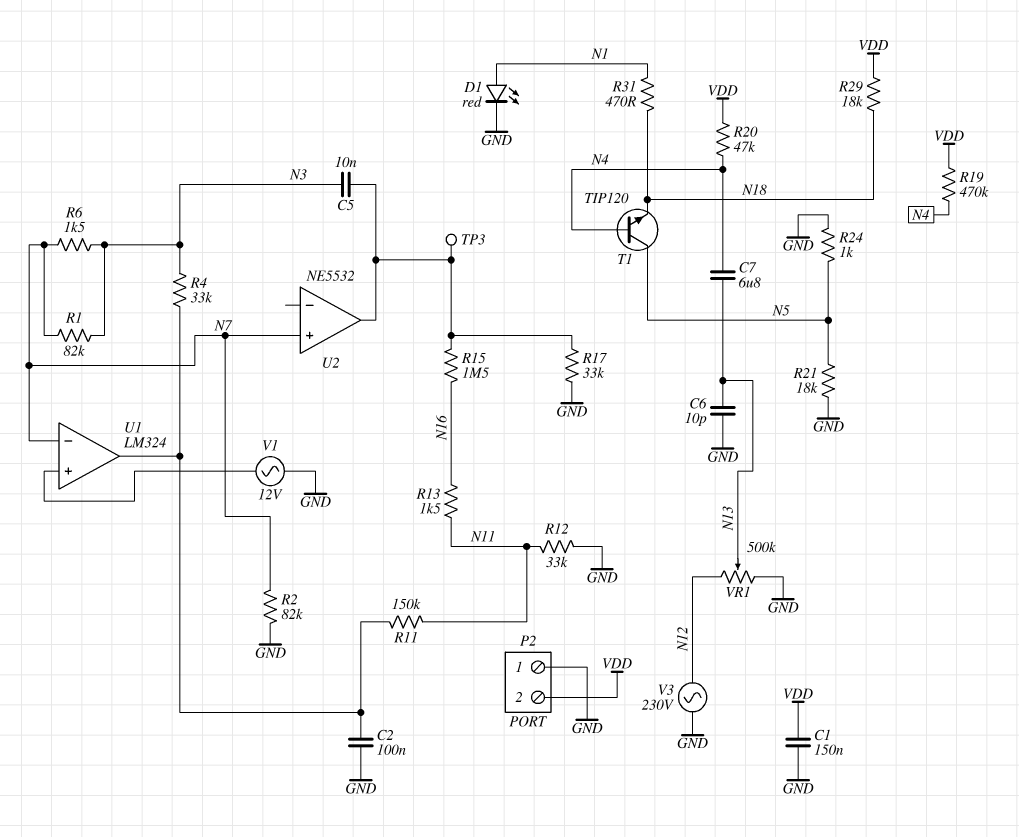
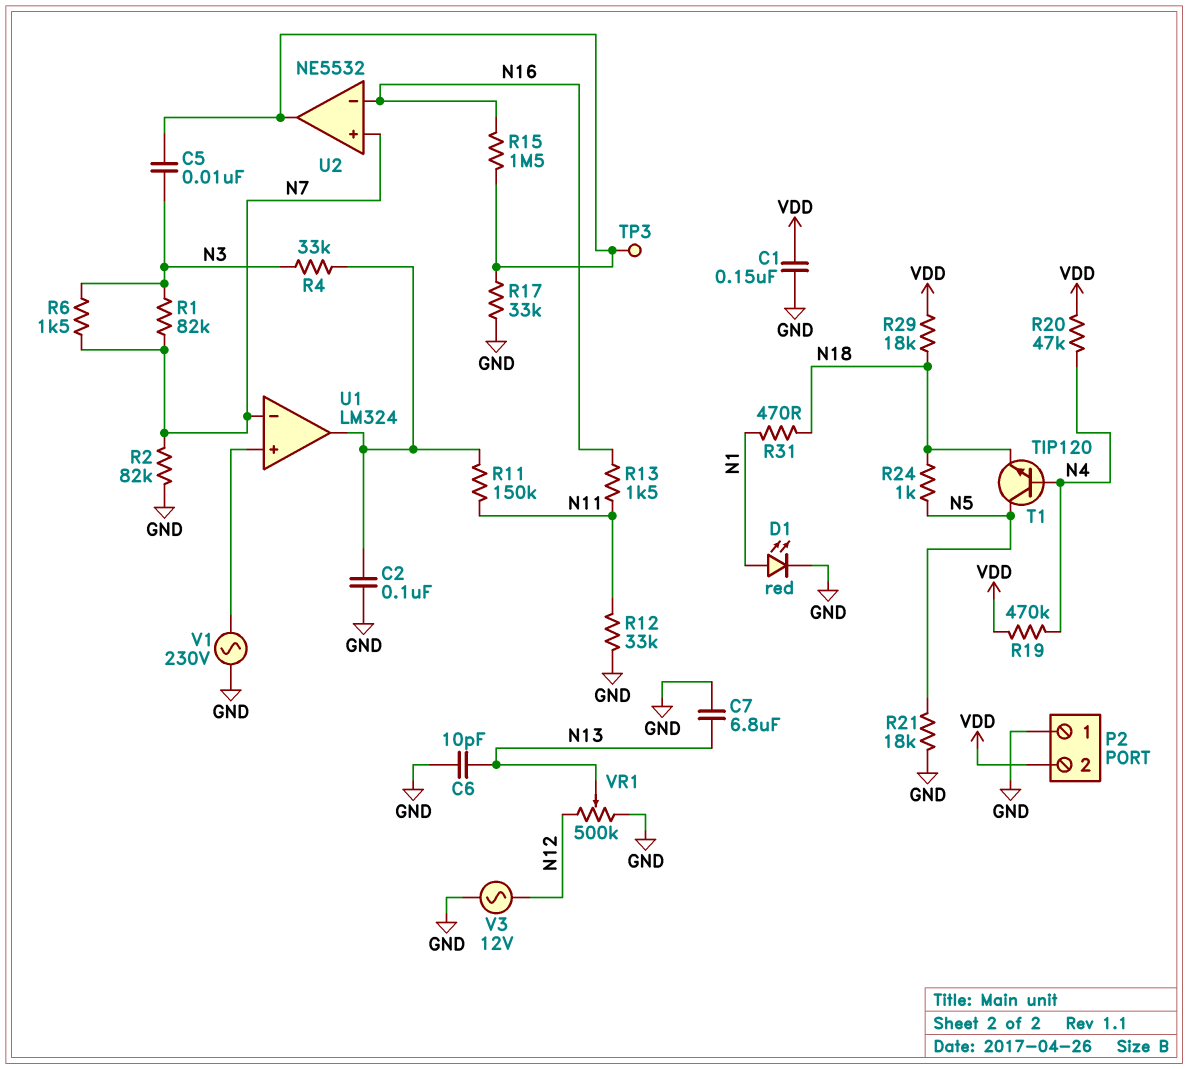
C7: 6.8uF (N4, N13) -> 6.8uF (GND, N13)
R24: 1k (GND, N5) -> 1k (N5, N18)
U2 pin in-: none -> N16
V1: AC 12V (GND, U1/in+) -> AC 230V (GND, U1/in+)
V3: AC 230V (GND, N12) -> AC 12V (GND, N12)

